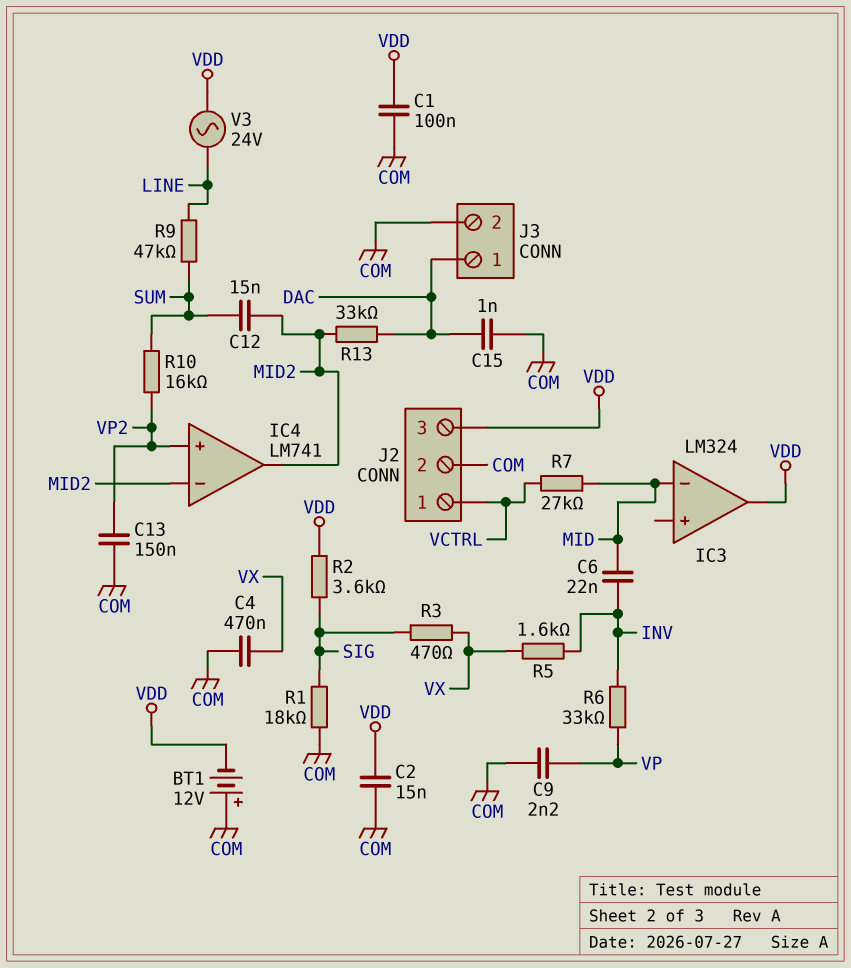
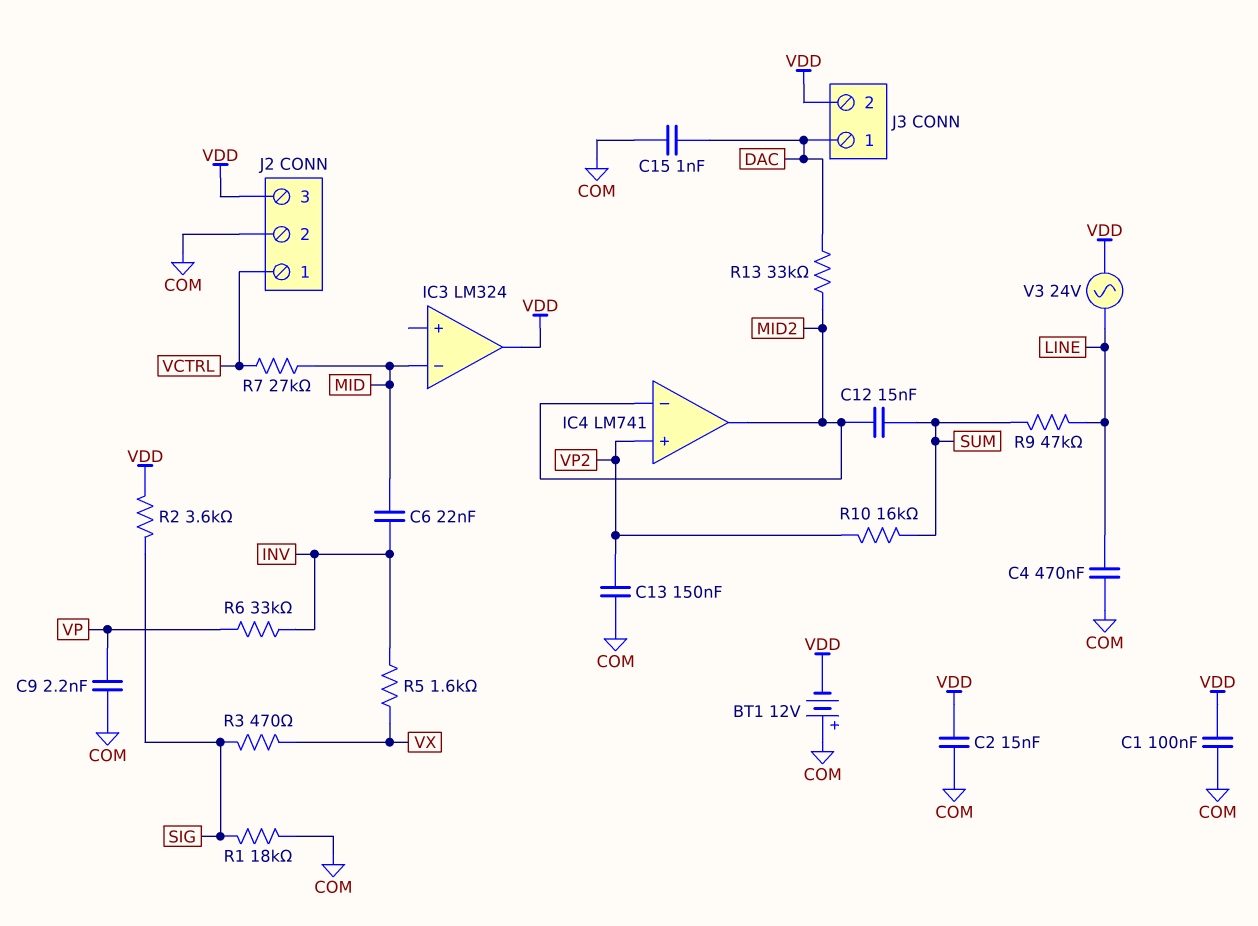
C4: 470nF (COM, VX) -> 470nF (COM, LINE)
J3 pin 2: COM -> VDD

